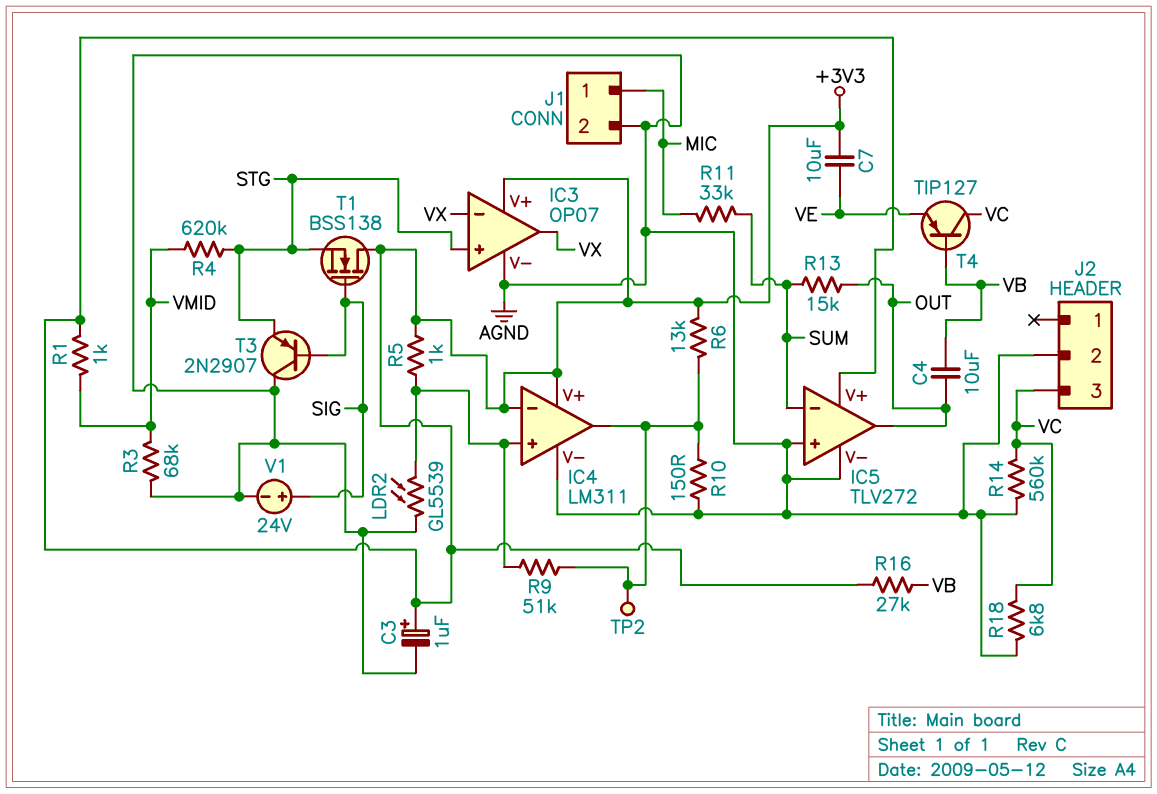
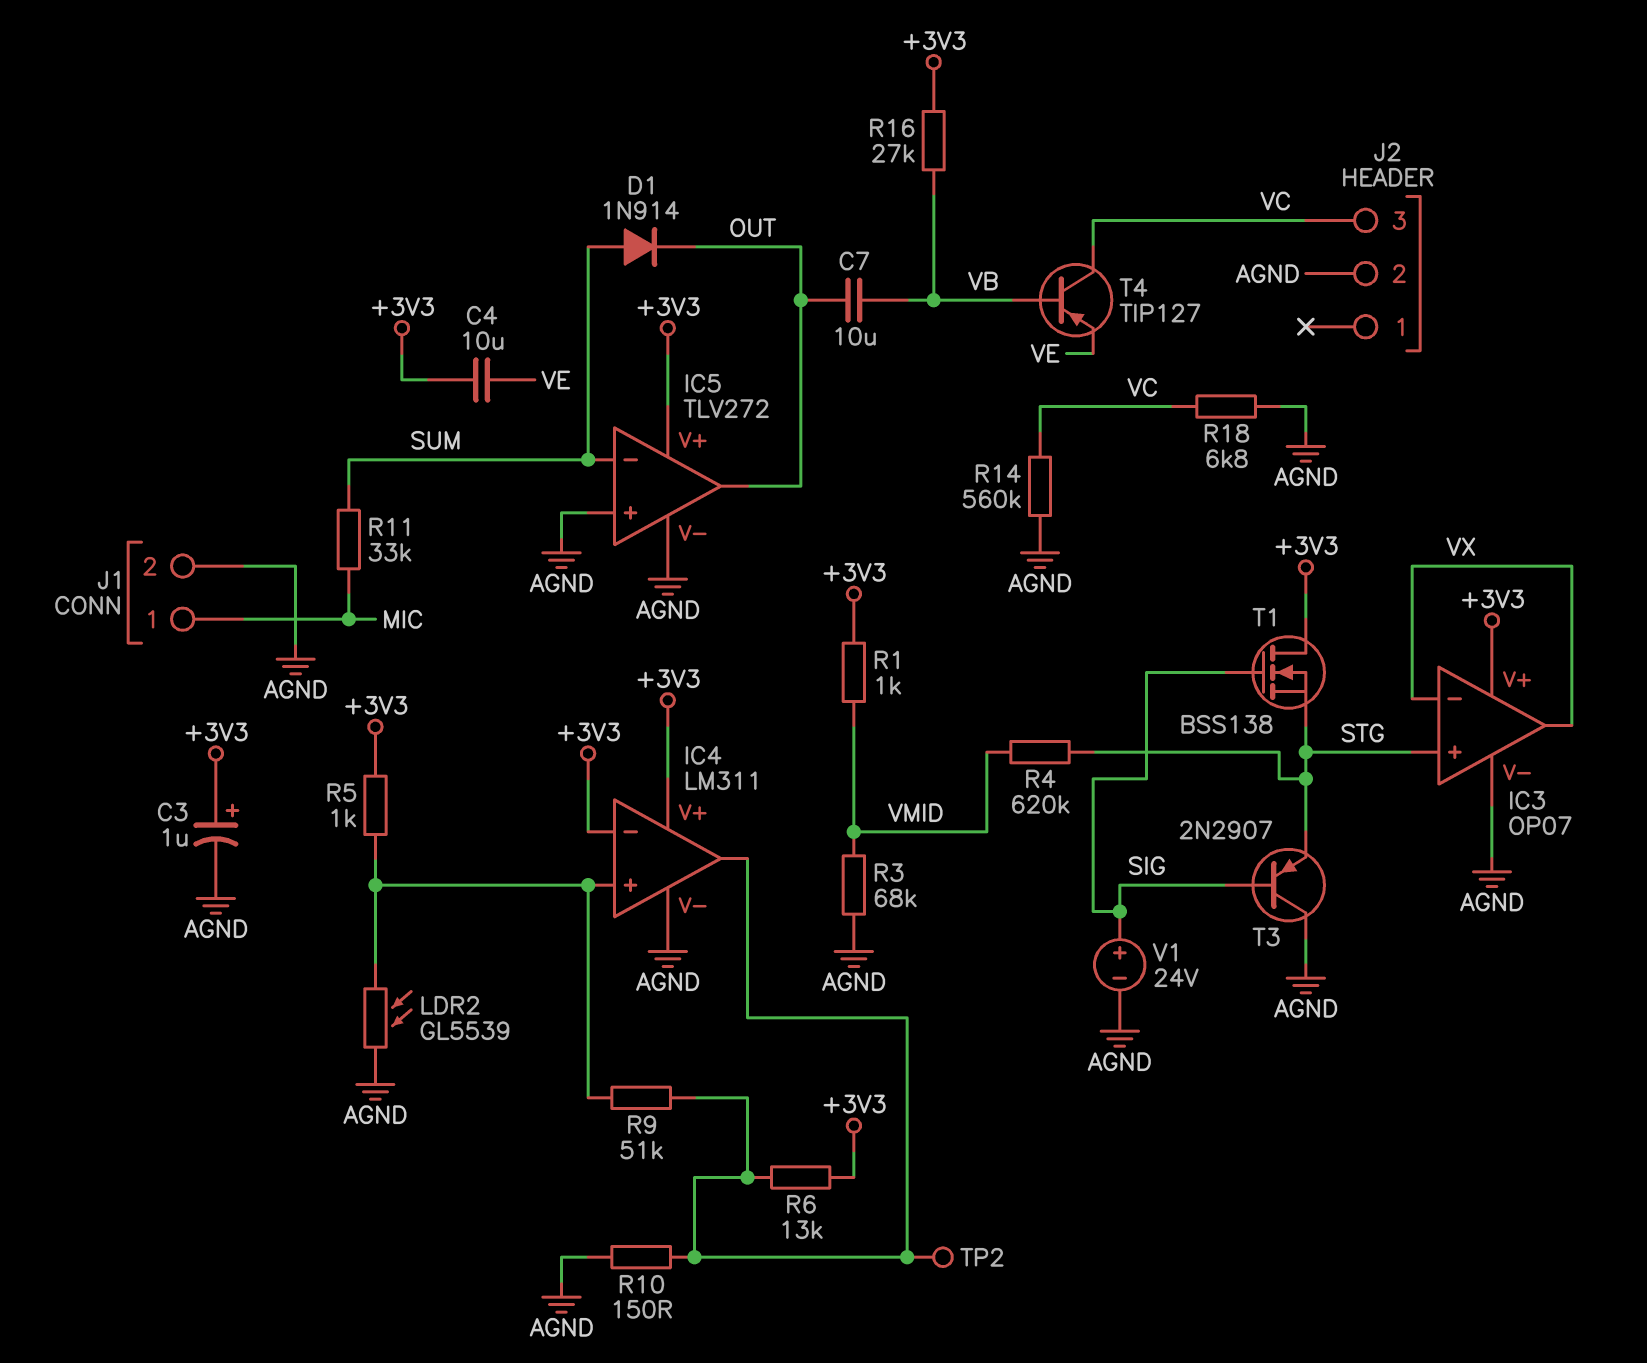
C4: 10uF (OUT, VB) -> 10uF (+3V3, VE)
C7: 10uF (+3V3, VE) -> 10uF (OUT, VB)
D1: none -> diode 1N914 (A SUM, K OUT)
R13: 15k (OUT, SUM) -> none

